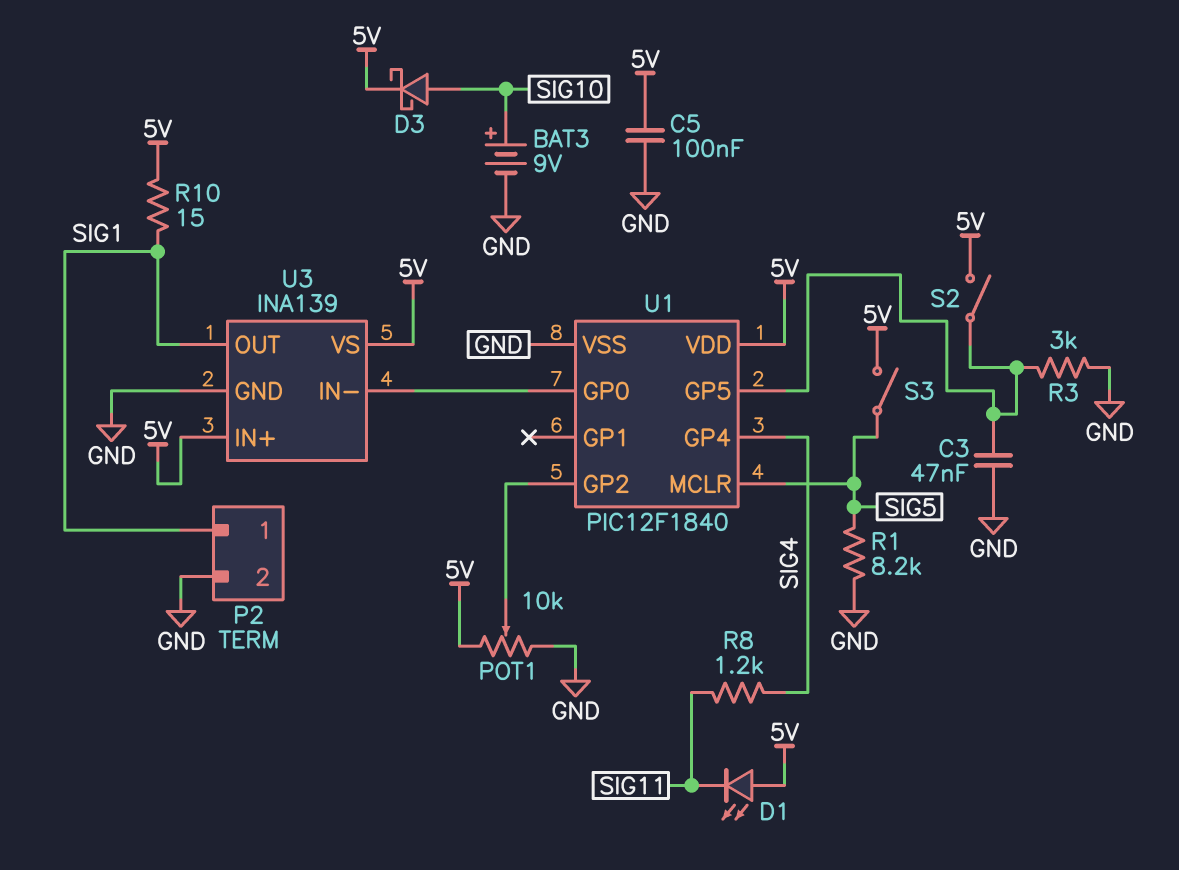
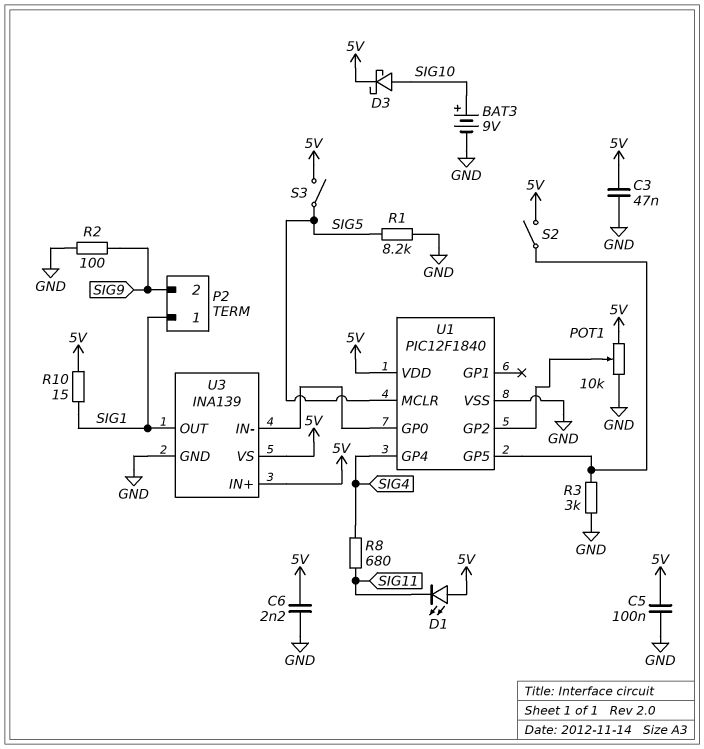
C3: 47nF (GND, U1/GP5) -> 47nF (5V, GND)
C6: none -> 2.2nF (5V, GND)
P2 pin 2: GND -> SIG9
R2: none -> 100 (GND, SIG9)
R8: 1.2k (SIG4, SIG11) -> 680 (SIG4, SIG11)

